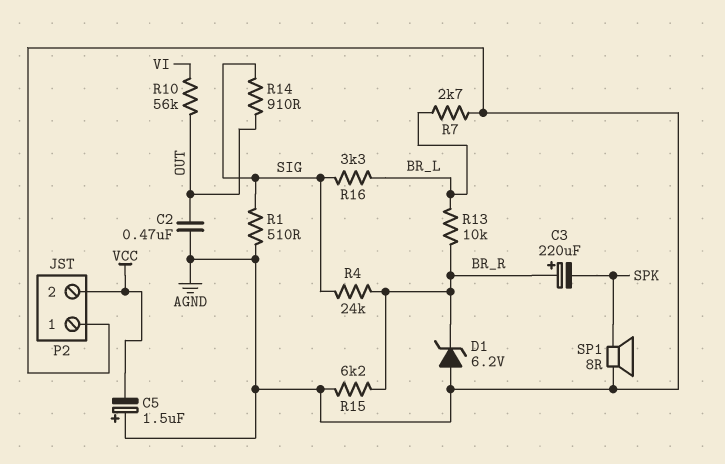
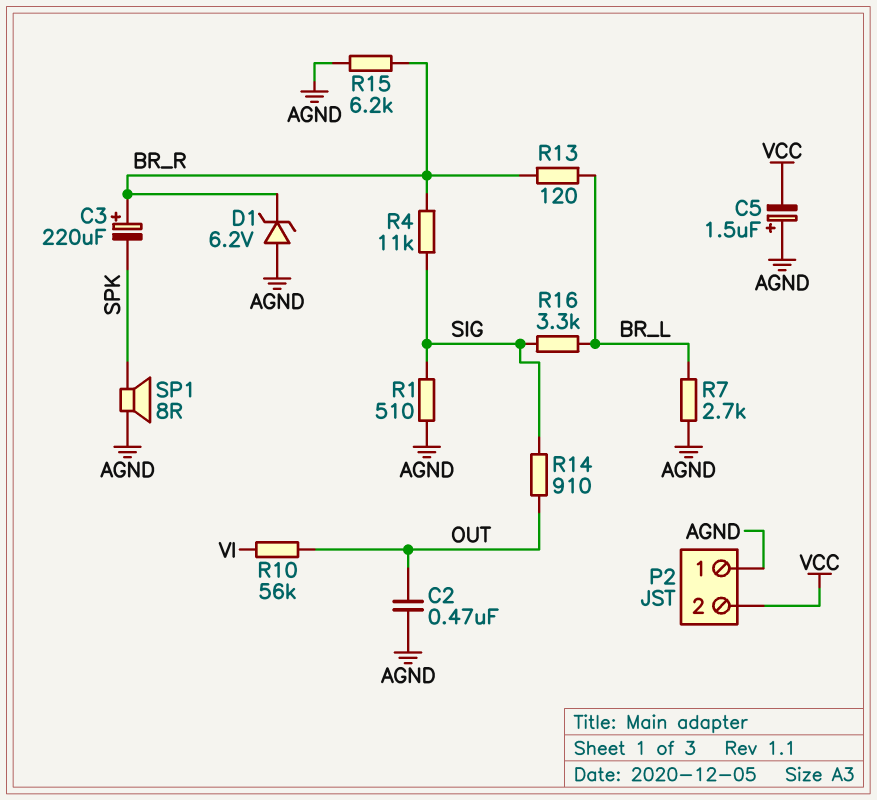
R4: 24k (BR_R, SIG) -> 11k (BR_R, SIG)
R13: 10k (BR_L, BR_R) -> 120 (BR_L, BR_R)

